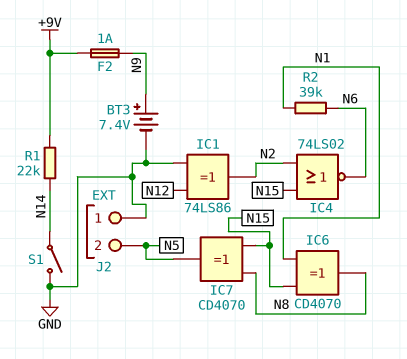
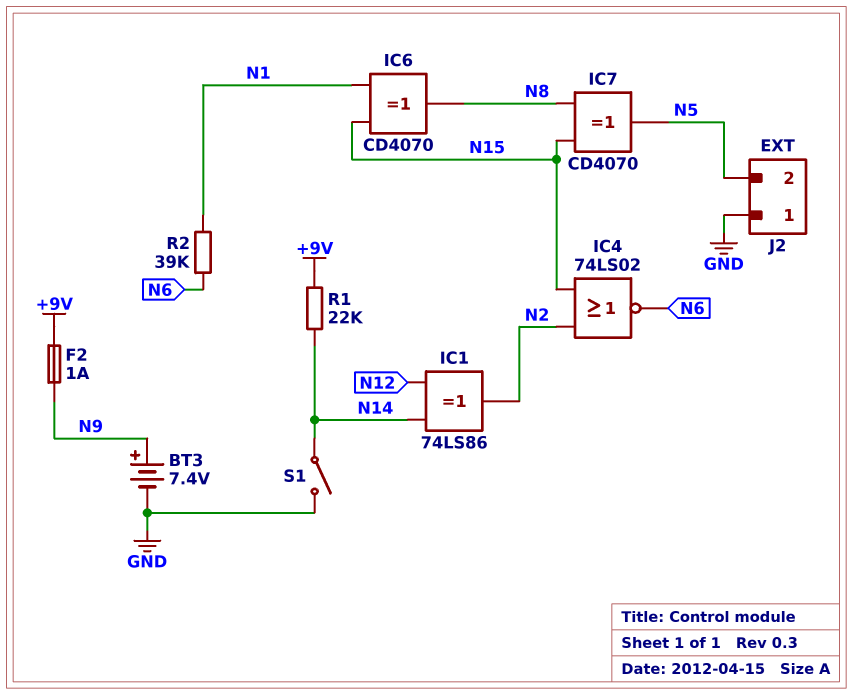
IC1: XOR 74LS86 (in GND, in N12, out N2) -> XOR 74LS86 (in N12, in N14, out N2)

